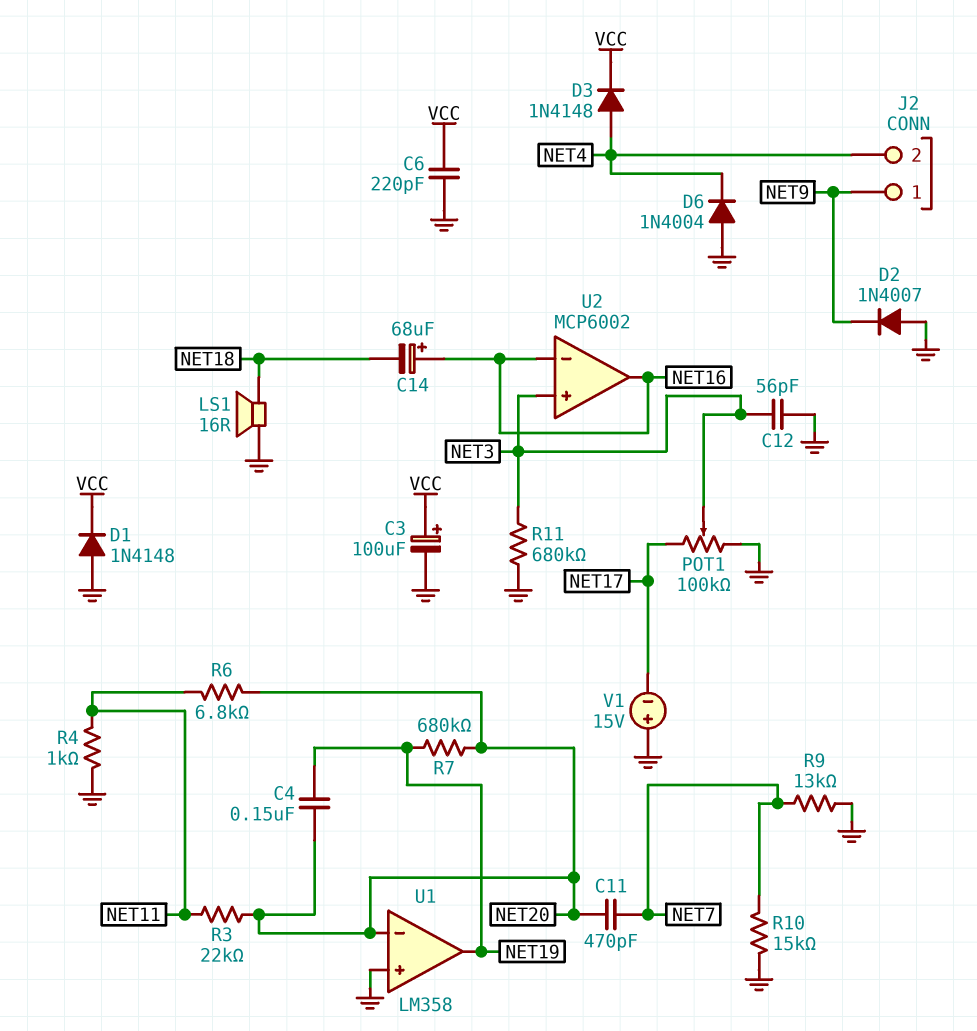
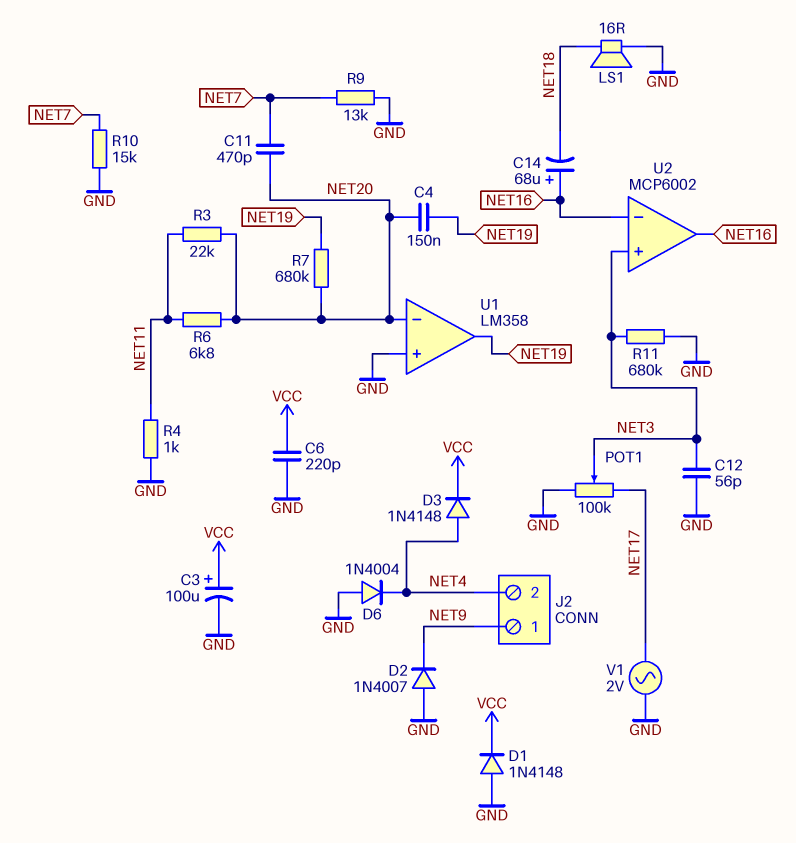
V1: 15V (plus GND, minus NET17) -> AC 2V (GND, NET17)

